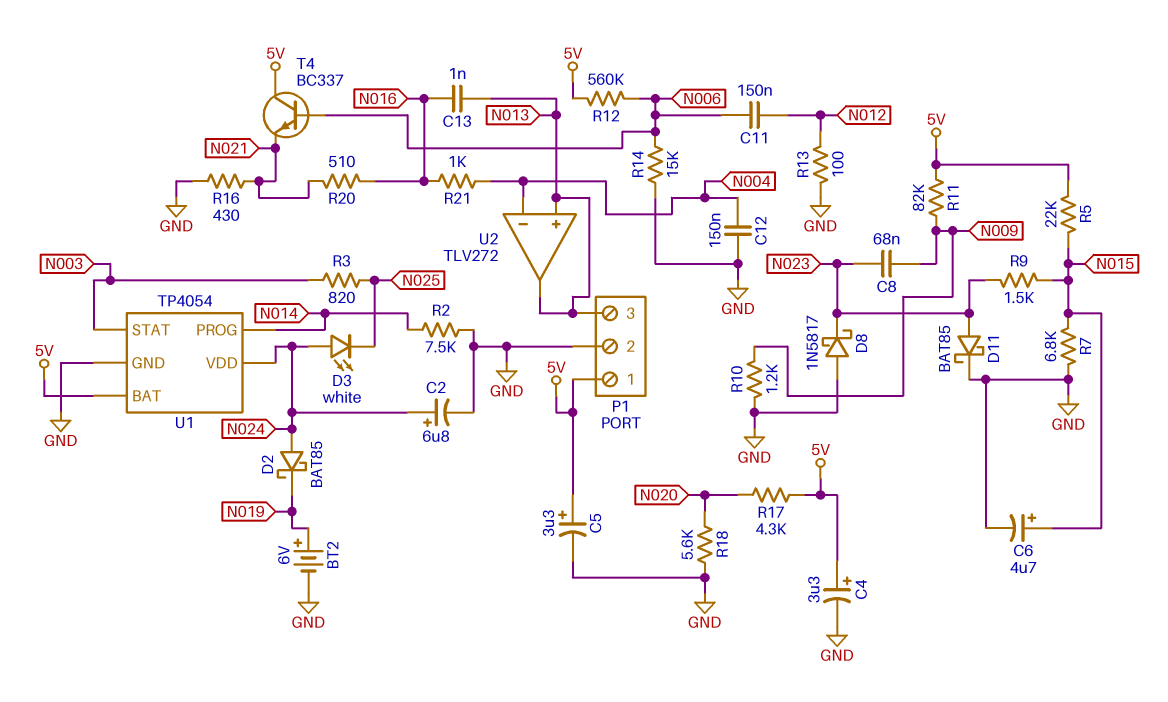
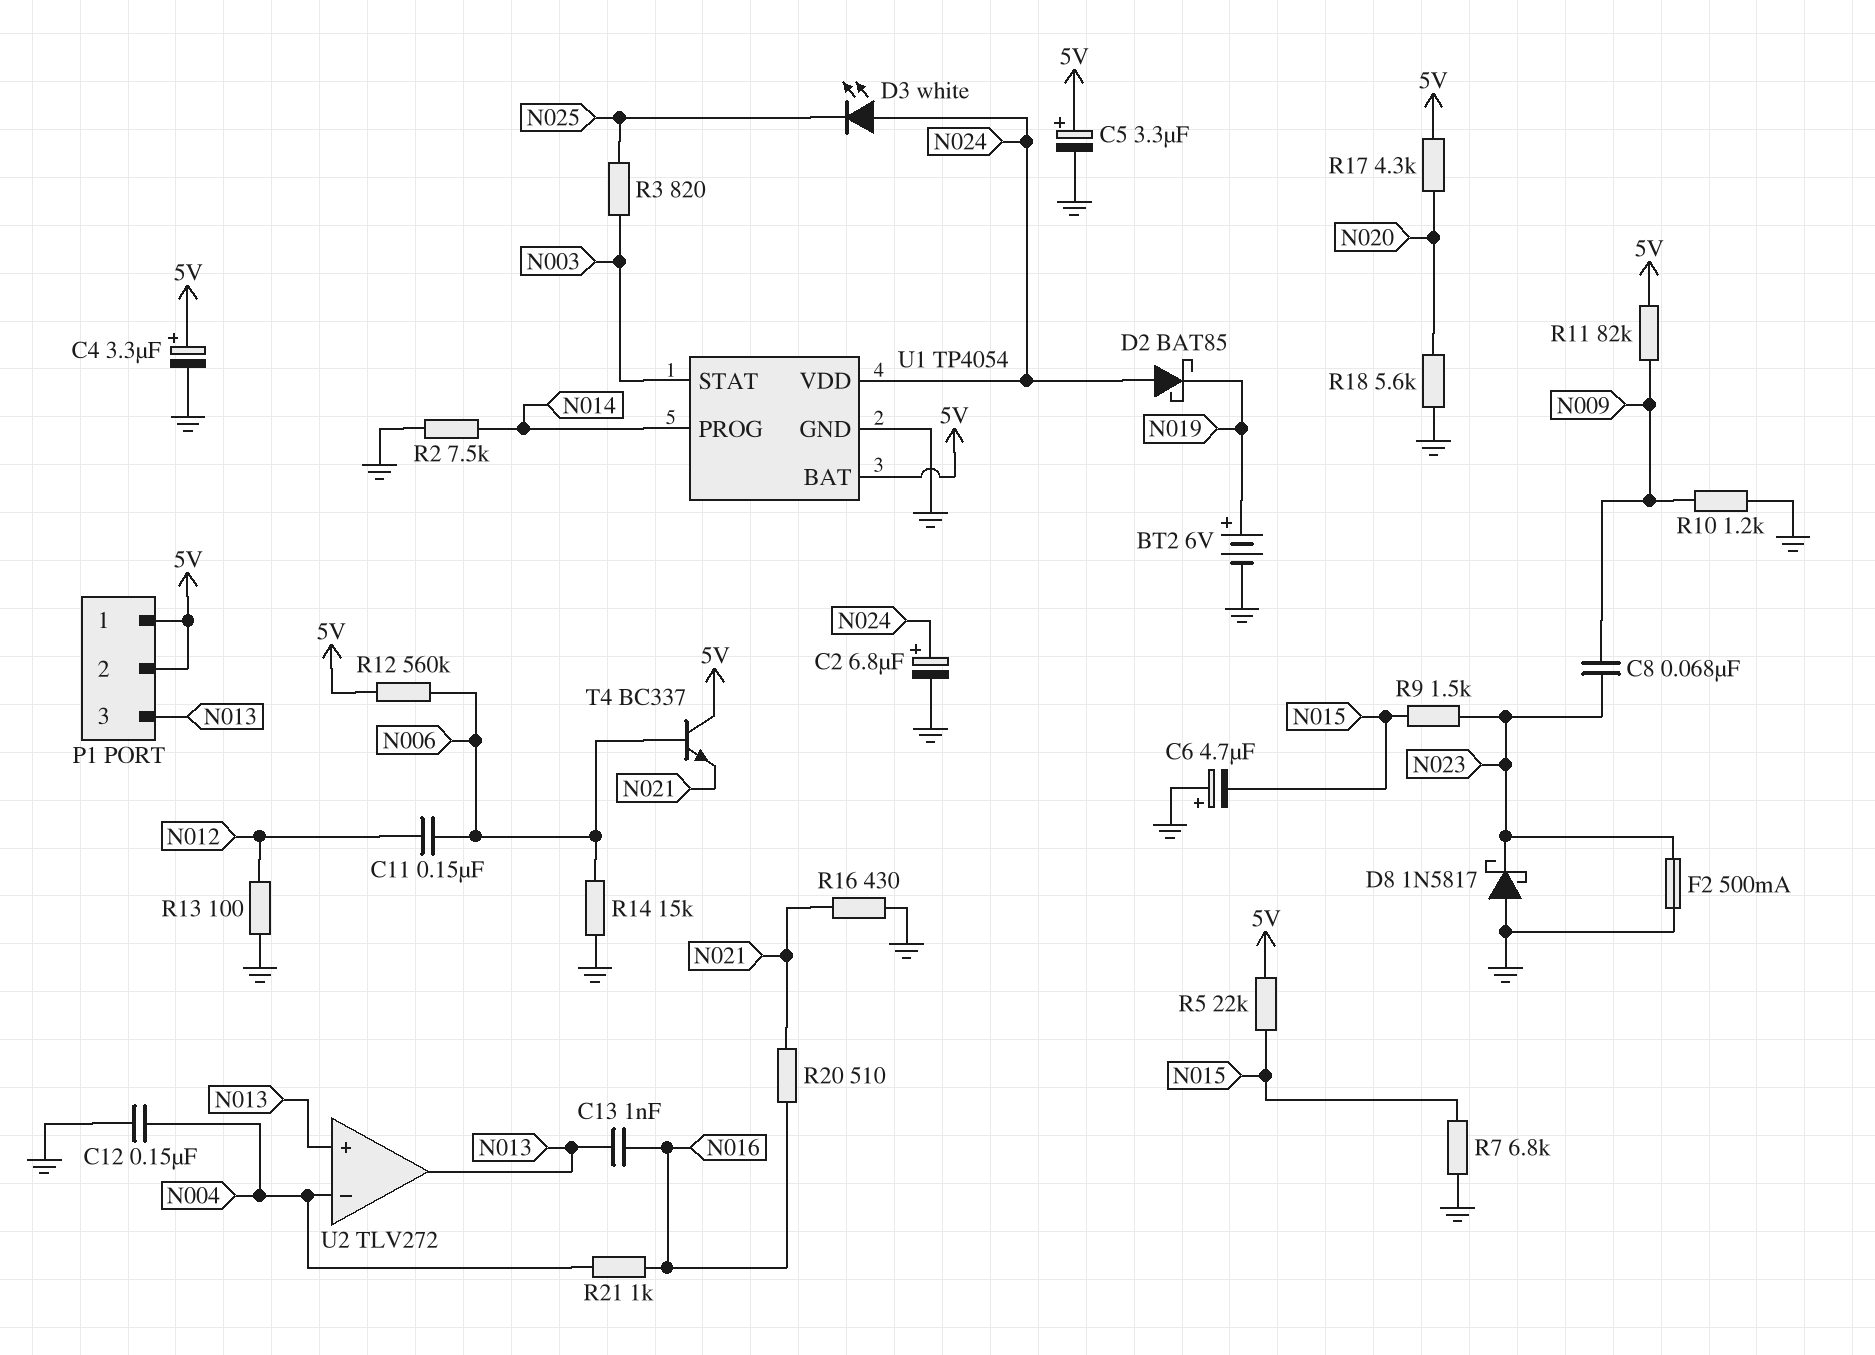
C6: 4.7uF (plus N015, minus GND) -> 4.7uF (plus GND, minus N015)
D11: schottky BAT85 (A N023, K GND) -> none
F2: none -> 500mA (GND, N023)
P1 pin 2: GND -> 5V

